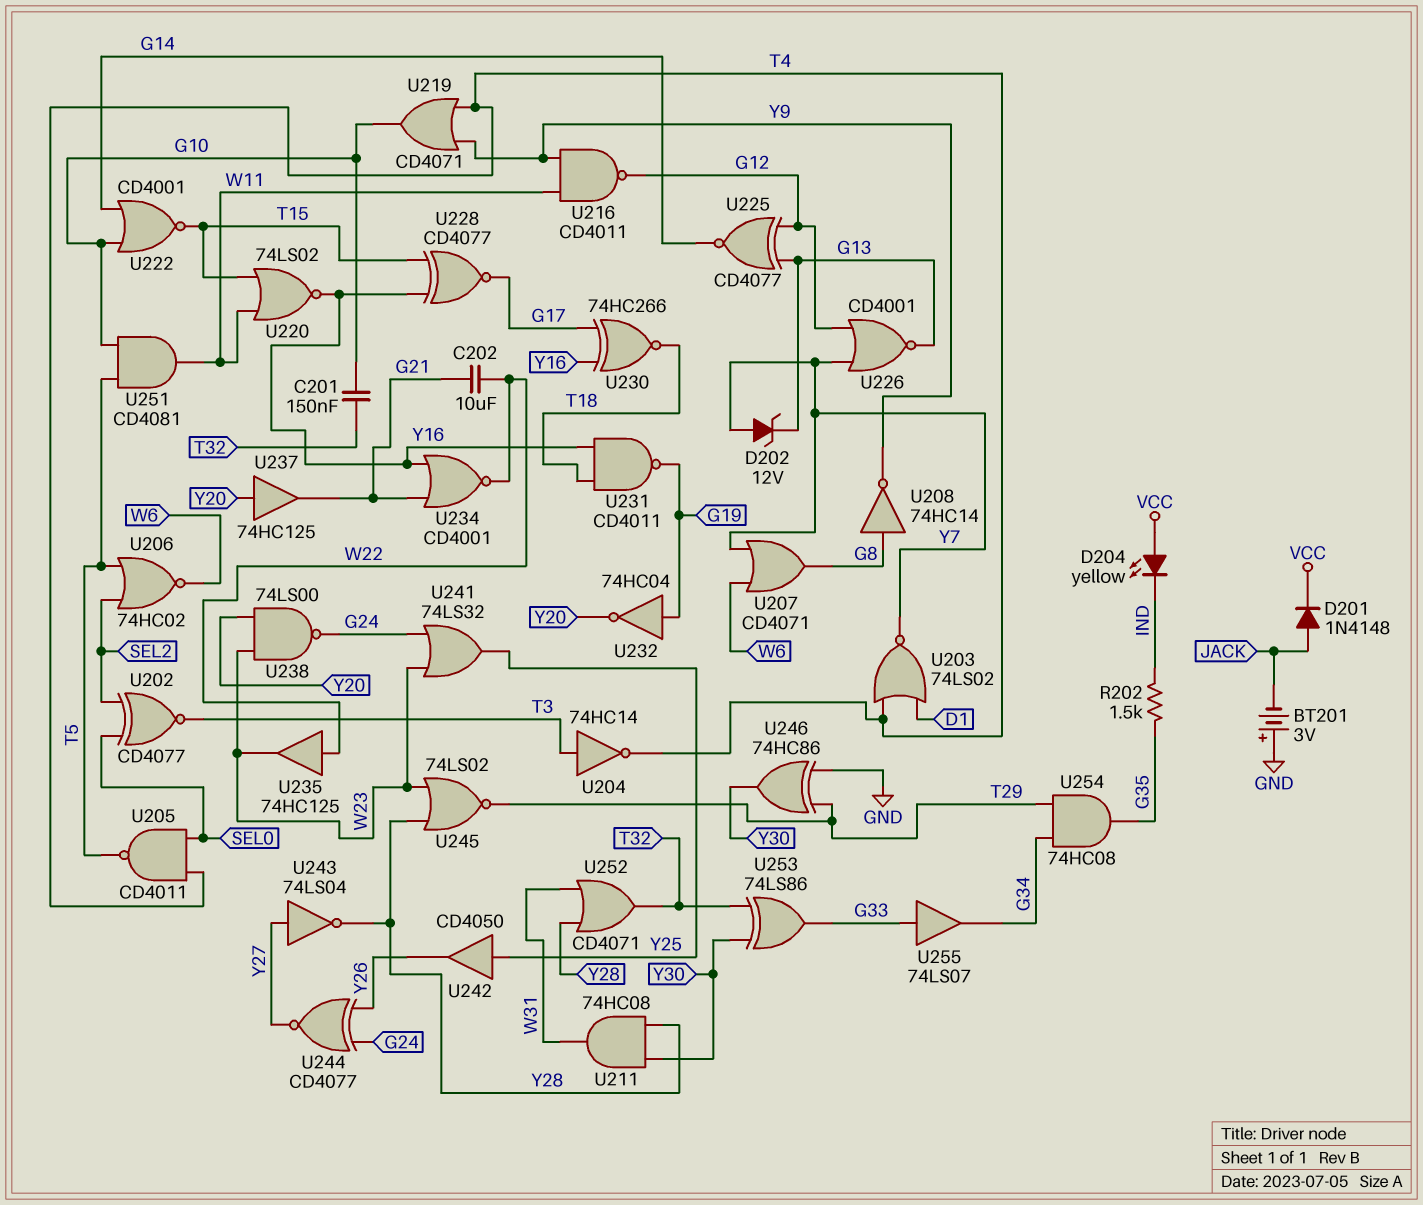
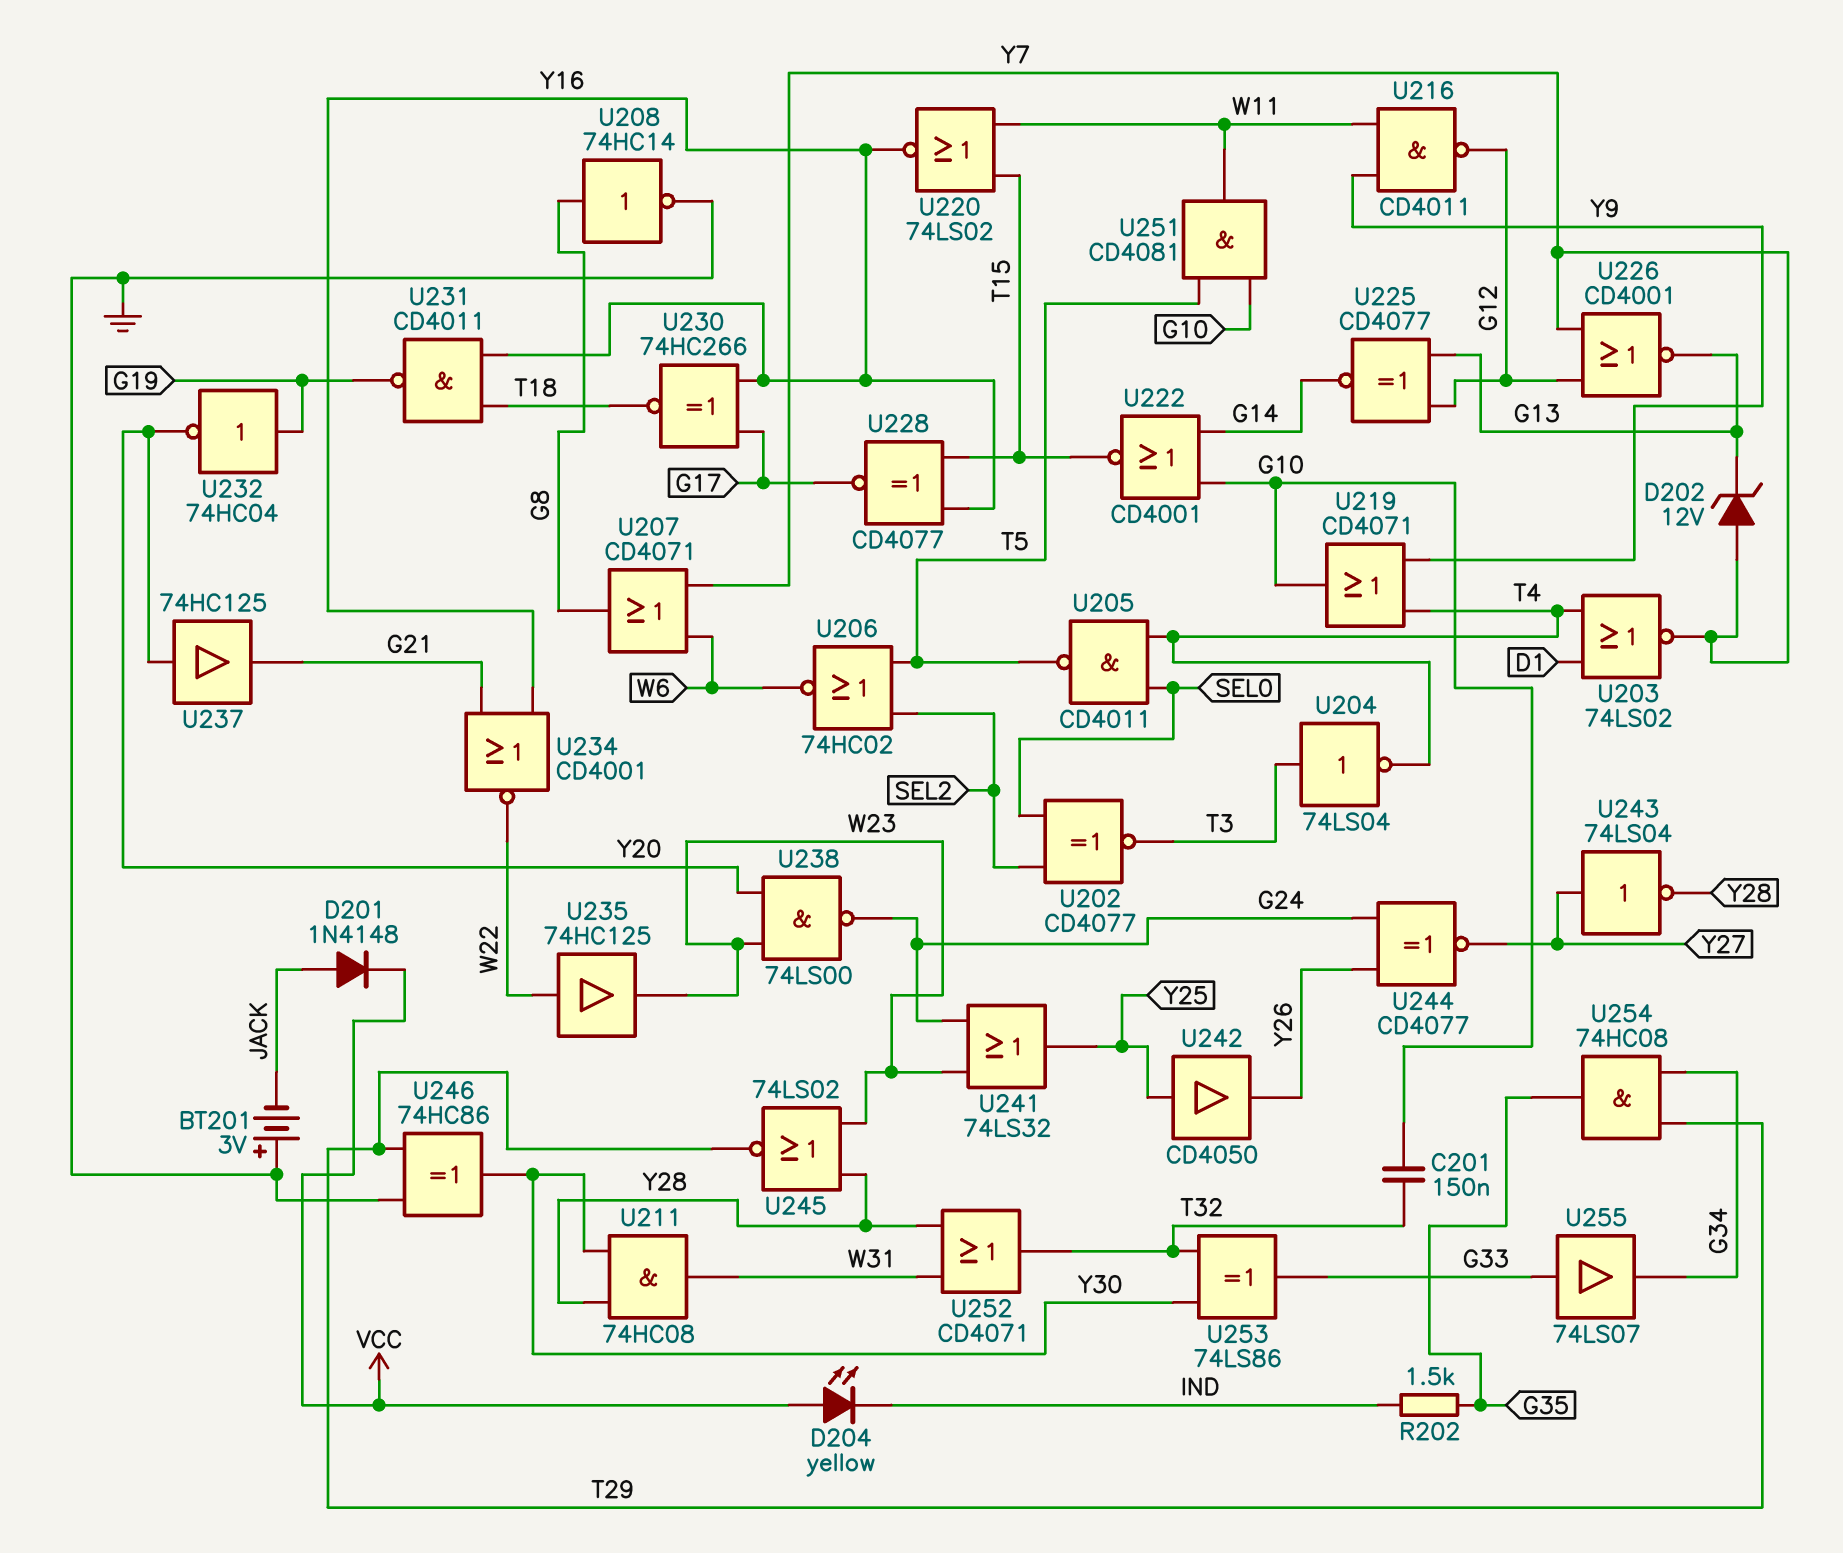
C202: 10uF (G21, W22) -> none
U204: NOT 74HC14 (in T3, out T4) -> NOT 74LS04 (in T3, out T4)
U208: NOT 74HC14 (in G8, out Y9) -> NOT 74HC14 (in G8, out GND)

